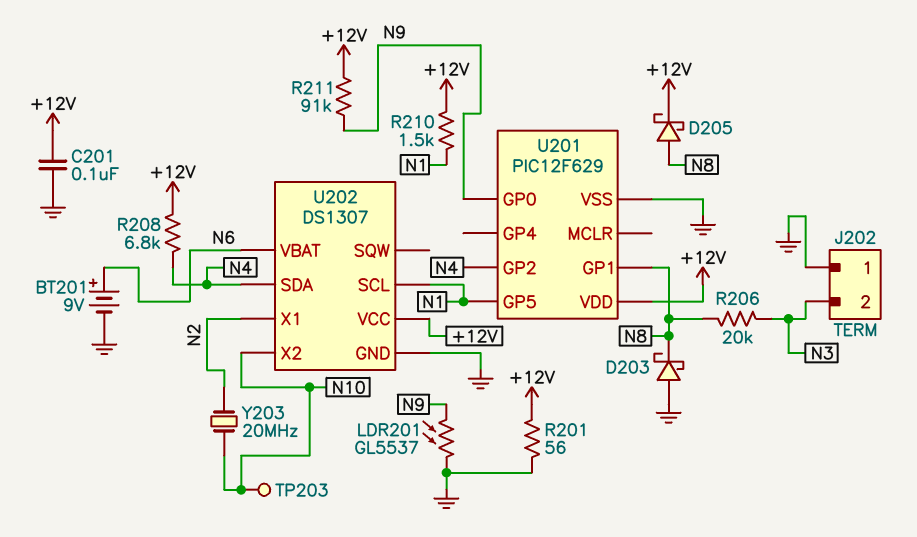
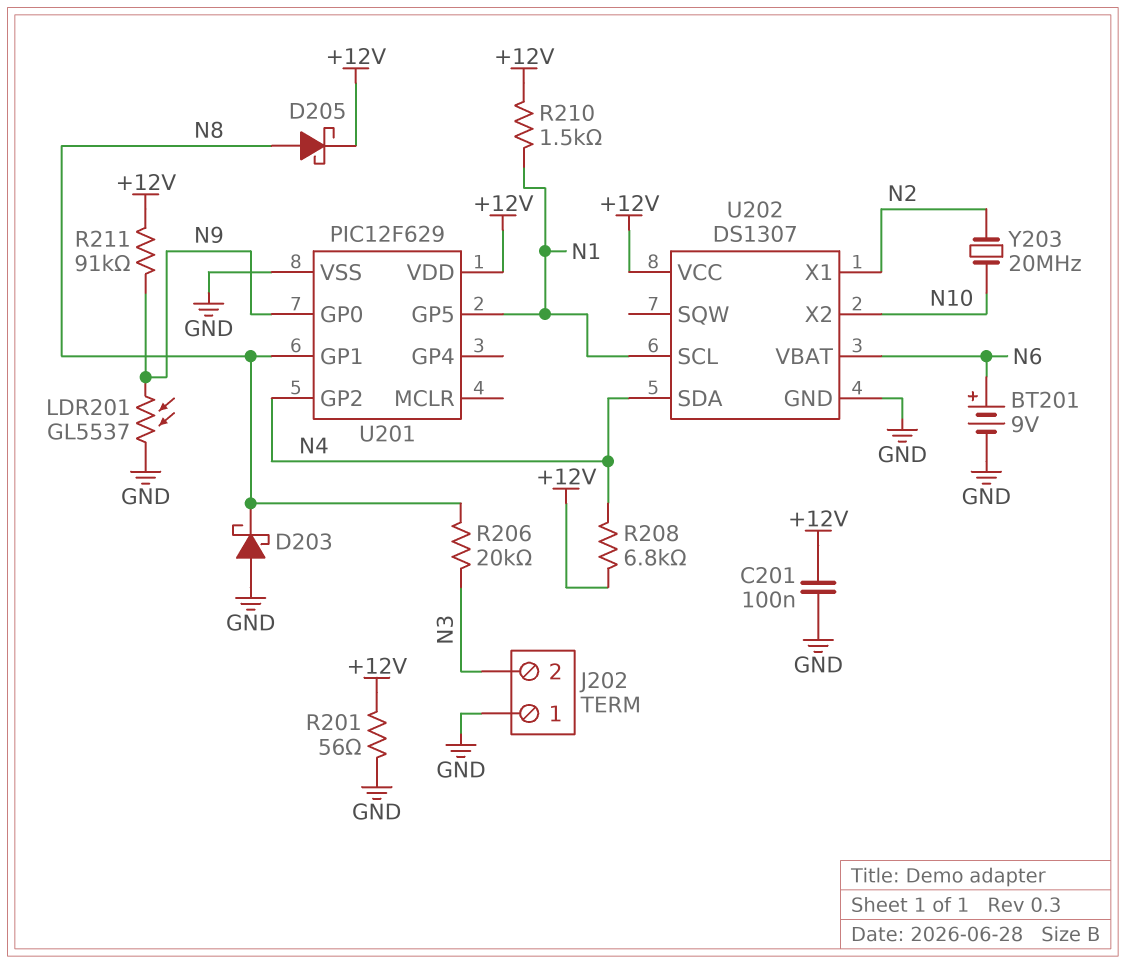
TP203: test point (N10) -> none

